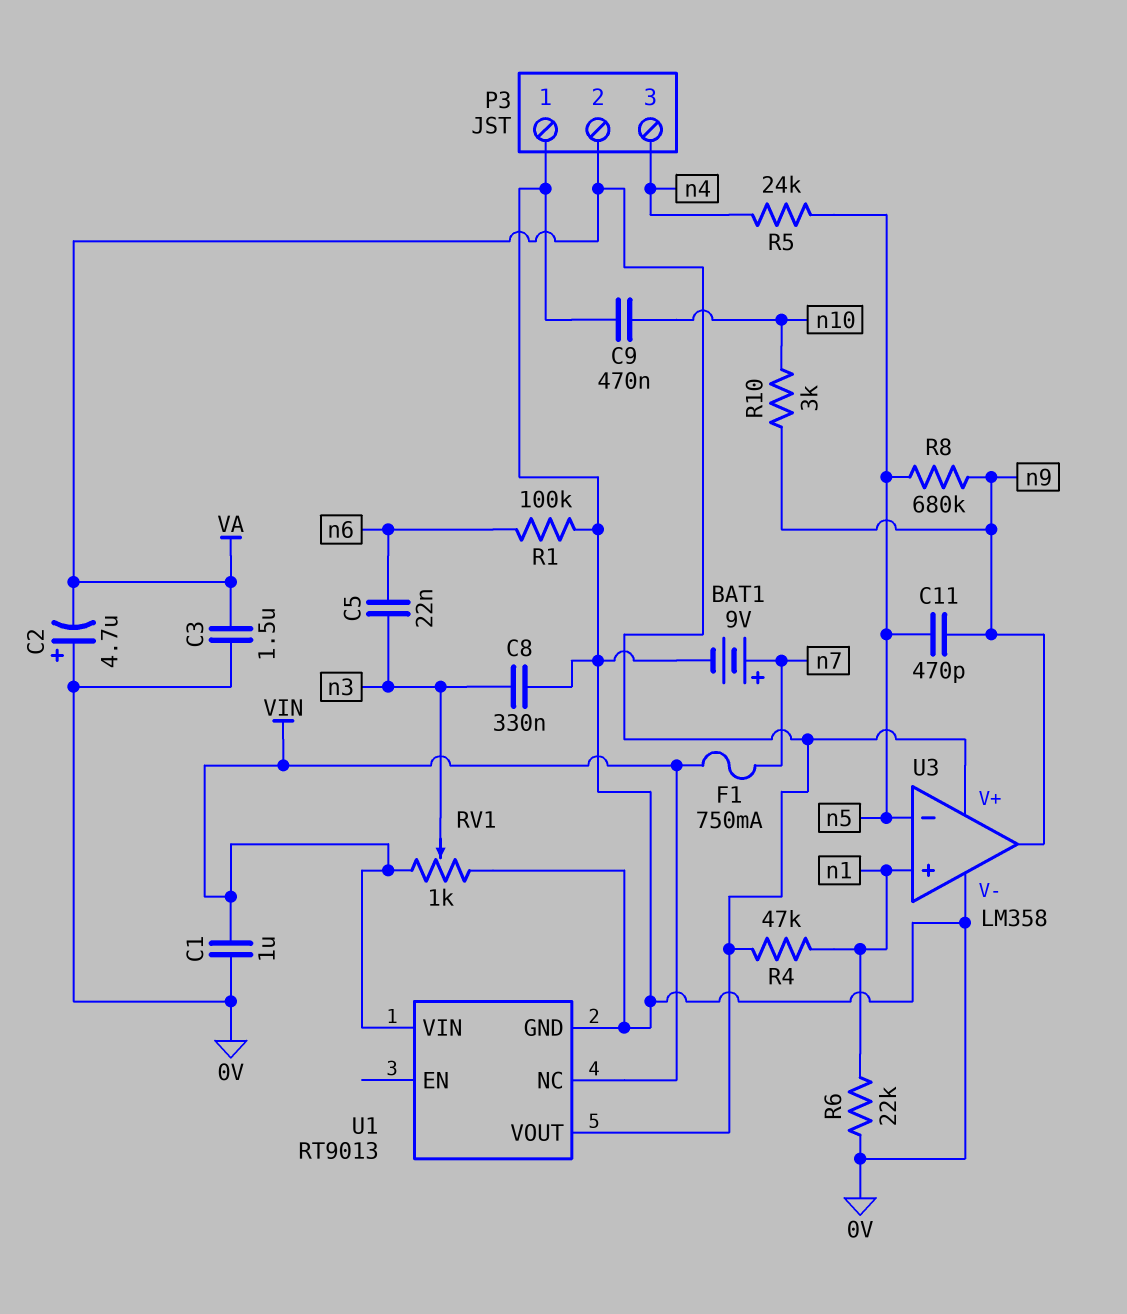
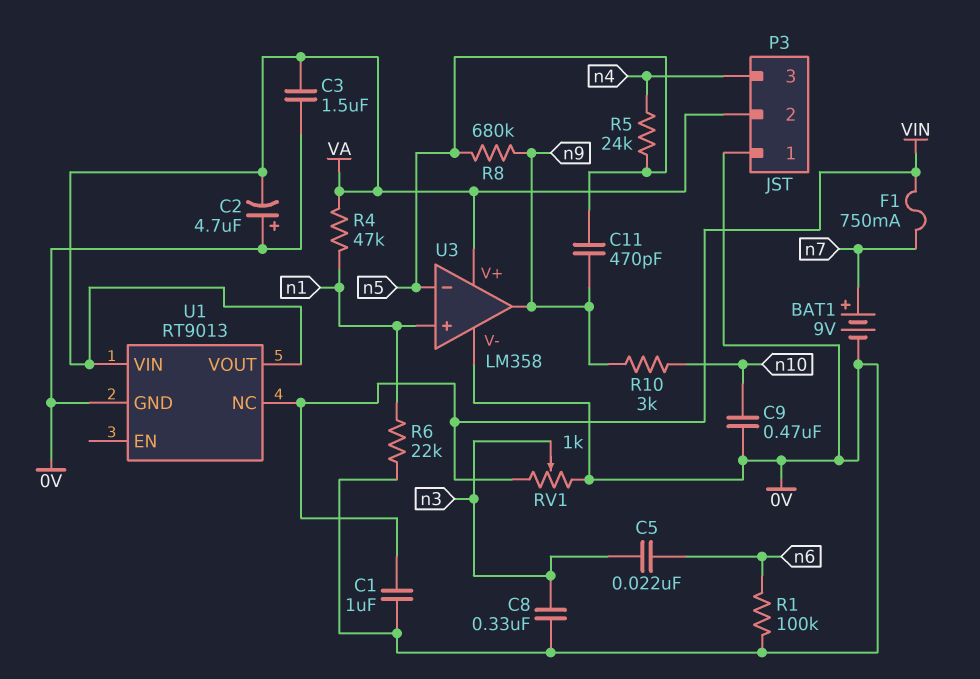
U1 pin VIN: VIN -> VA

